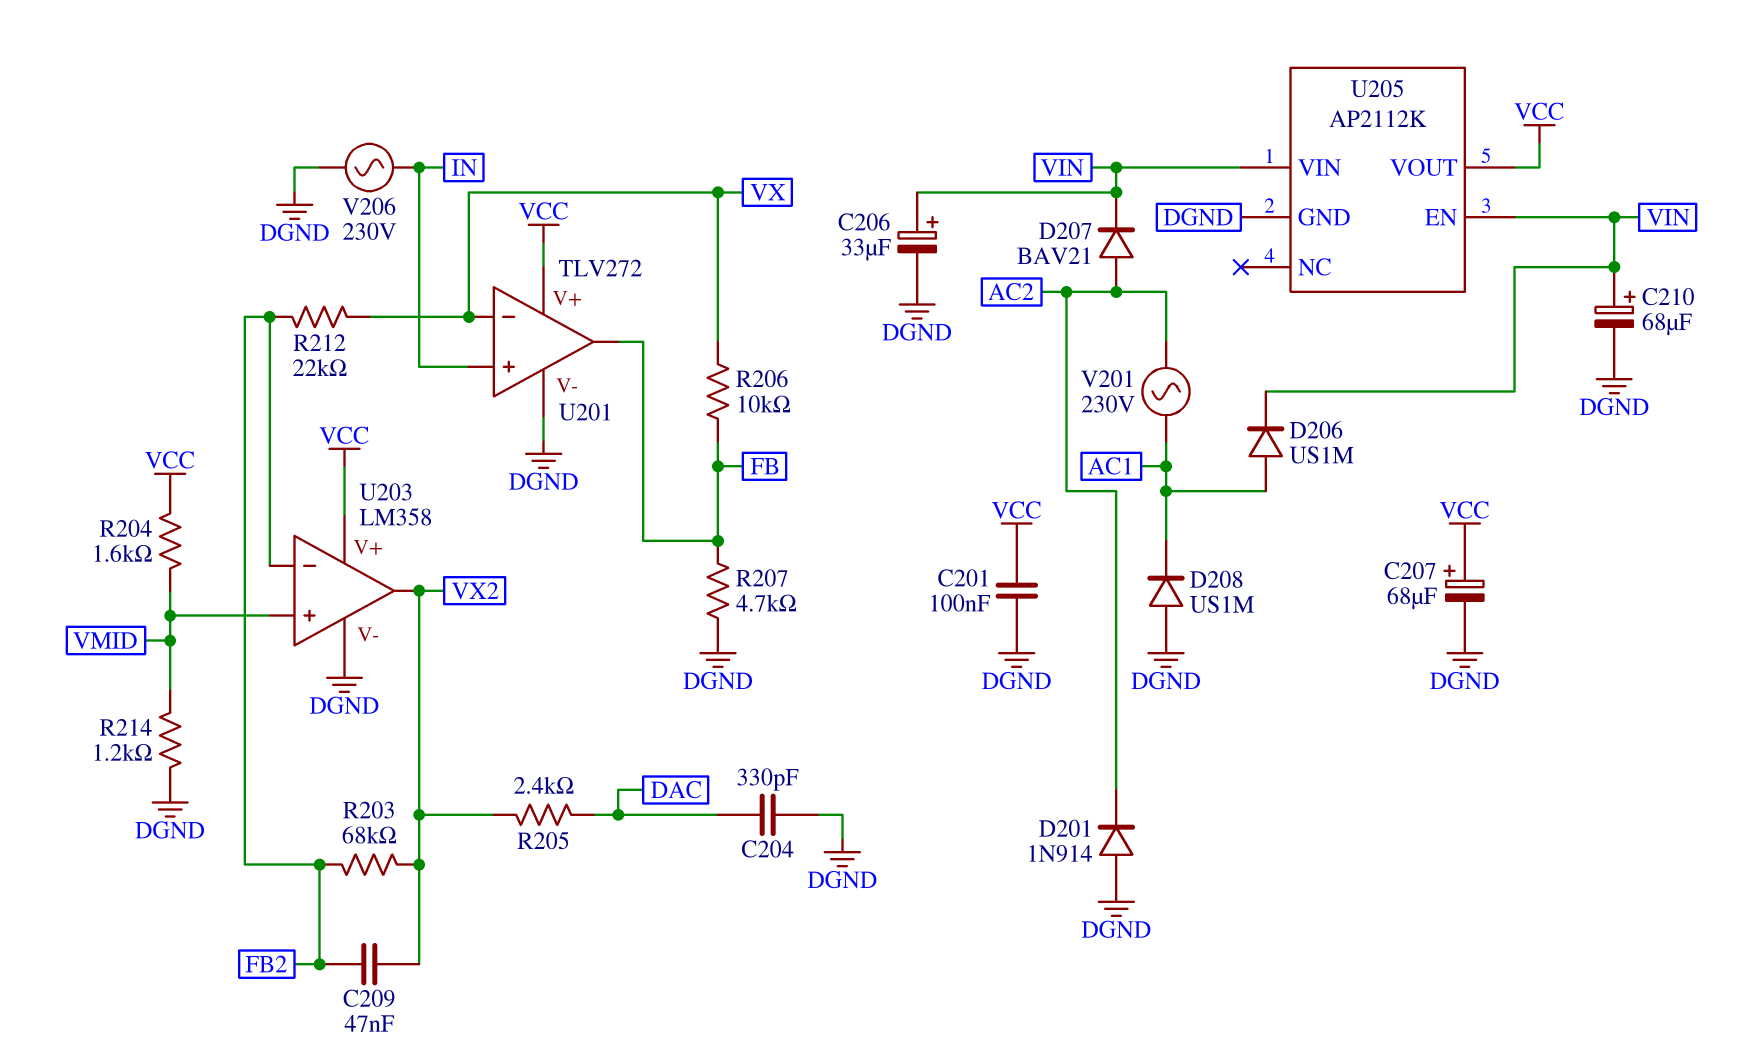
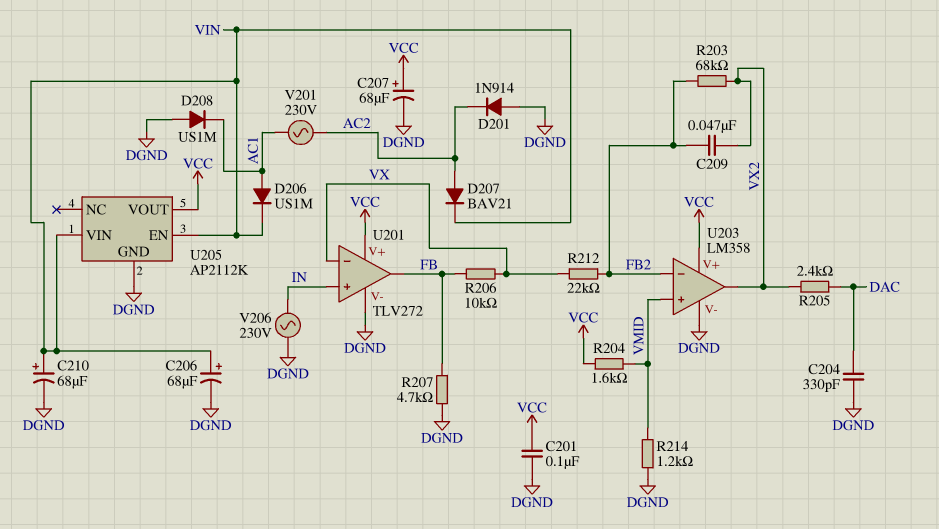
C206: 33uF (plus VIN, minus DGND) -> 68uF (plus VIN, minus DGND)

